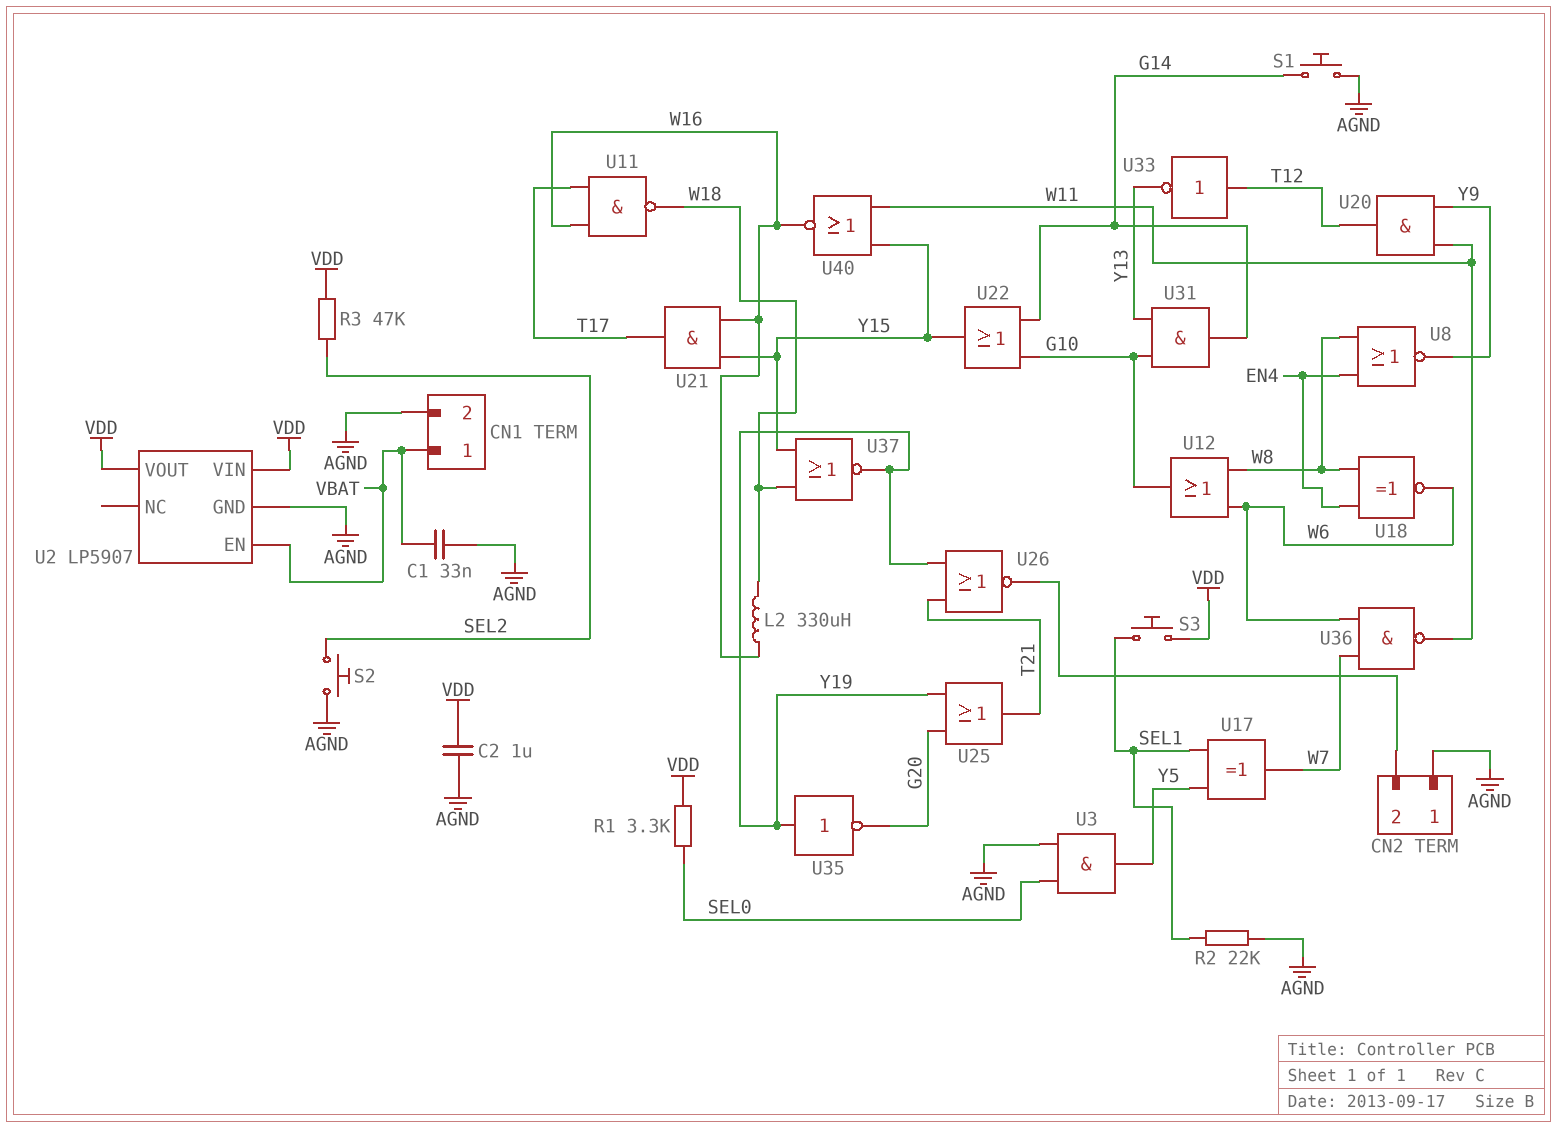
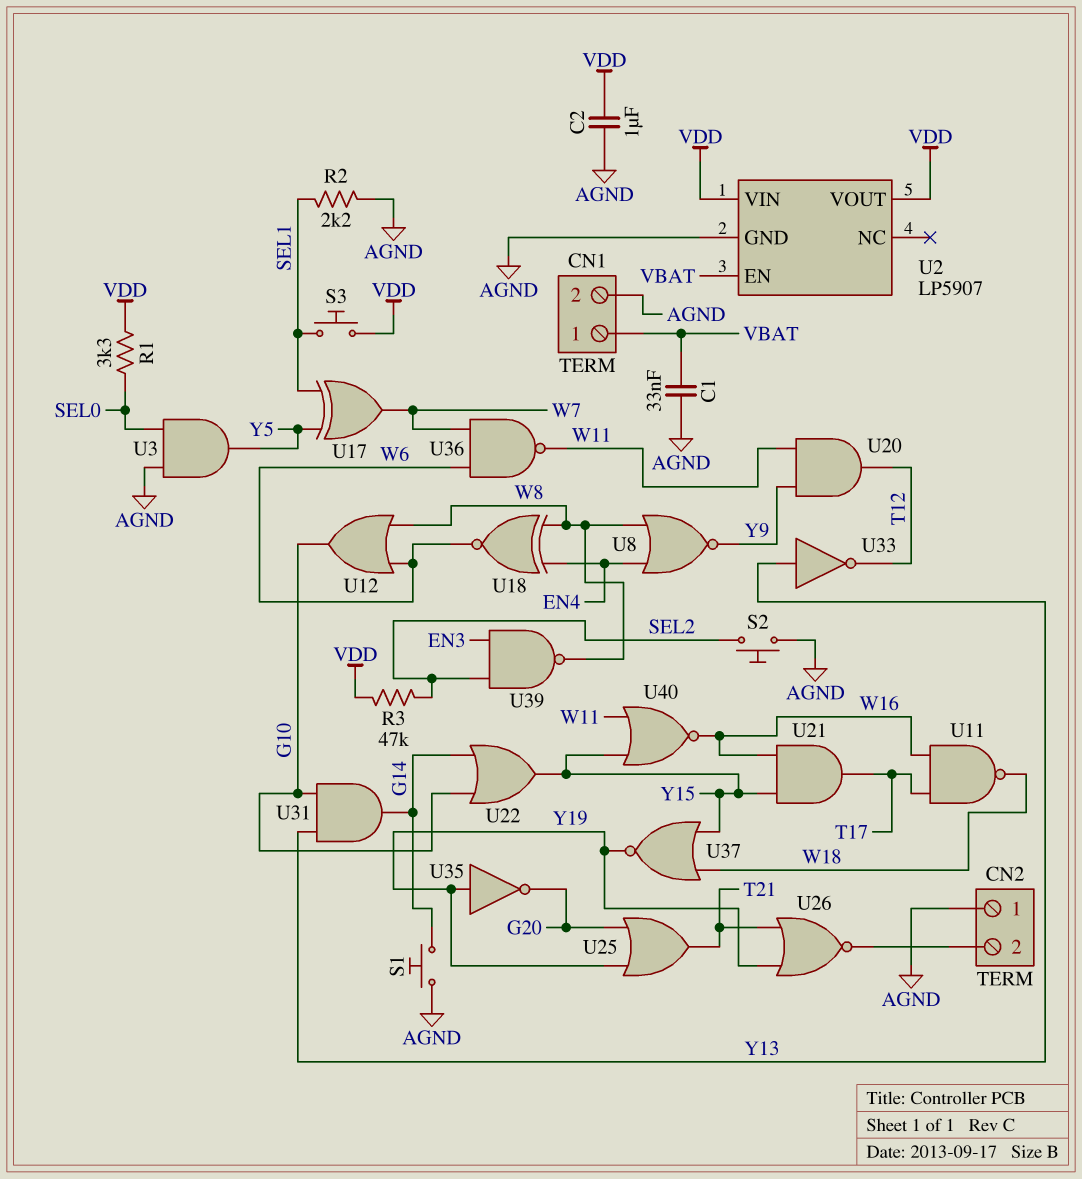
L2: 330uH (W16, W18) -> none
R2: 22k (AGND, SEL1) -> 2.2k (AGND, SEL1)
U33: NOT (in T12, out Y13) -> NOT (in Y13, out T12)
U39: none -> NAND (in EN3, in SEL2, out W8)

